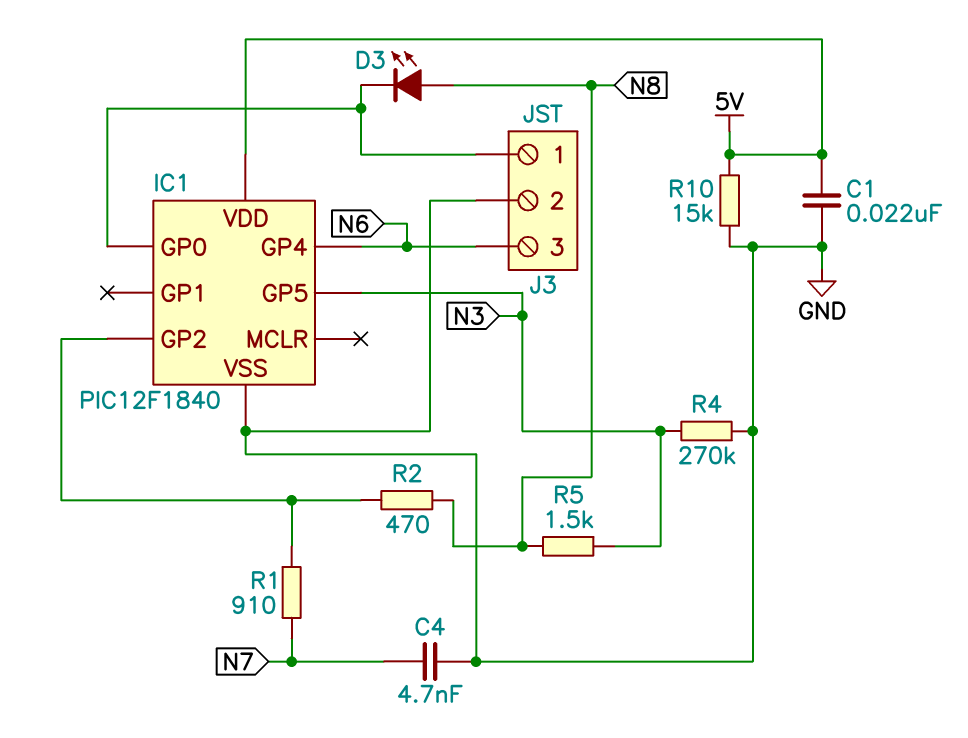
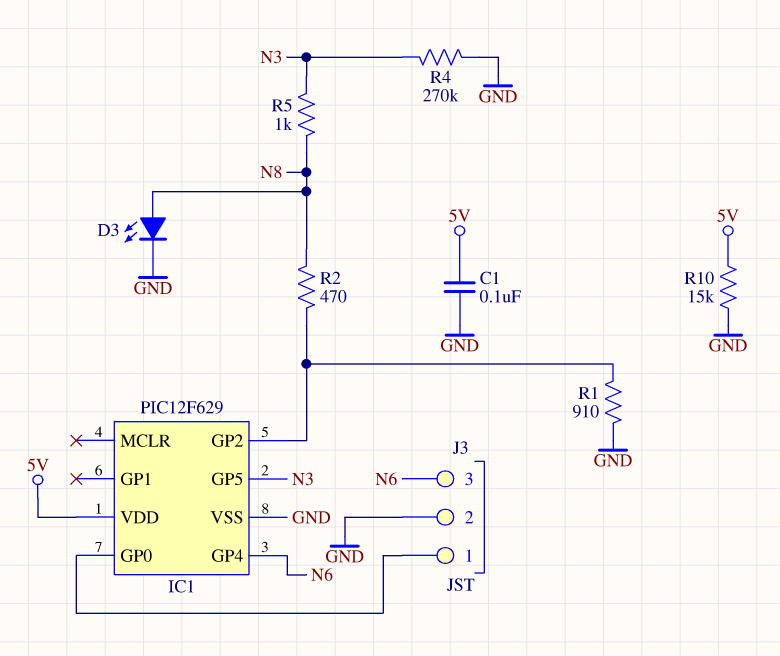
C1: 22nF (5V, GND) -> 100nF (5V, GND)
C4: 4.7nF (GND, N7) -> none
D3: LED (A N8, K IC1/GP0) -> LED (A N8, K GND)
IC1: PIC12F1840 -> PIC12F629
R1: 910 (IC1/GP2, N7) -> 910 (GND, IC1/GP2)
R5: 1.5k (N3, N8) -> 1k (N3, N8)

